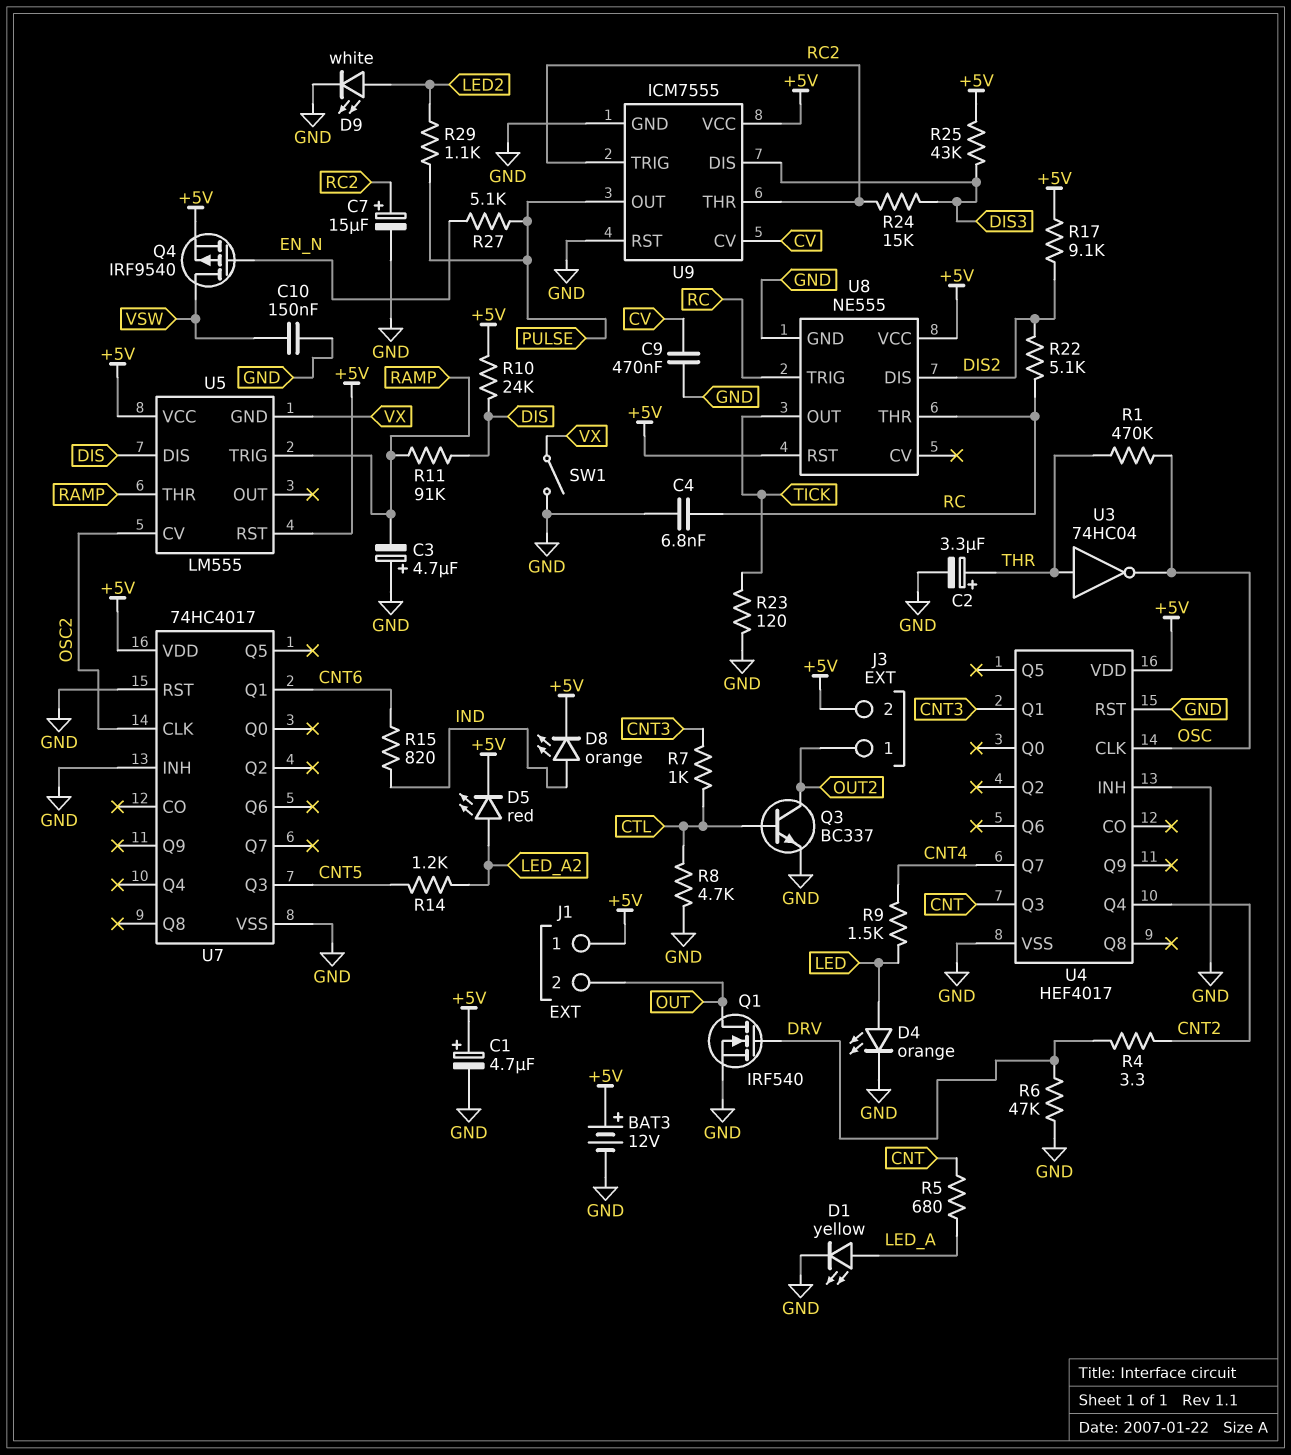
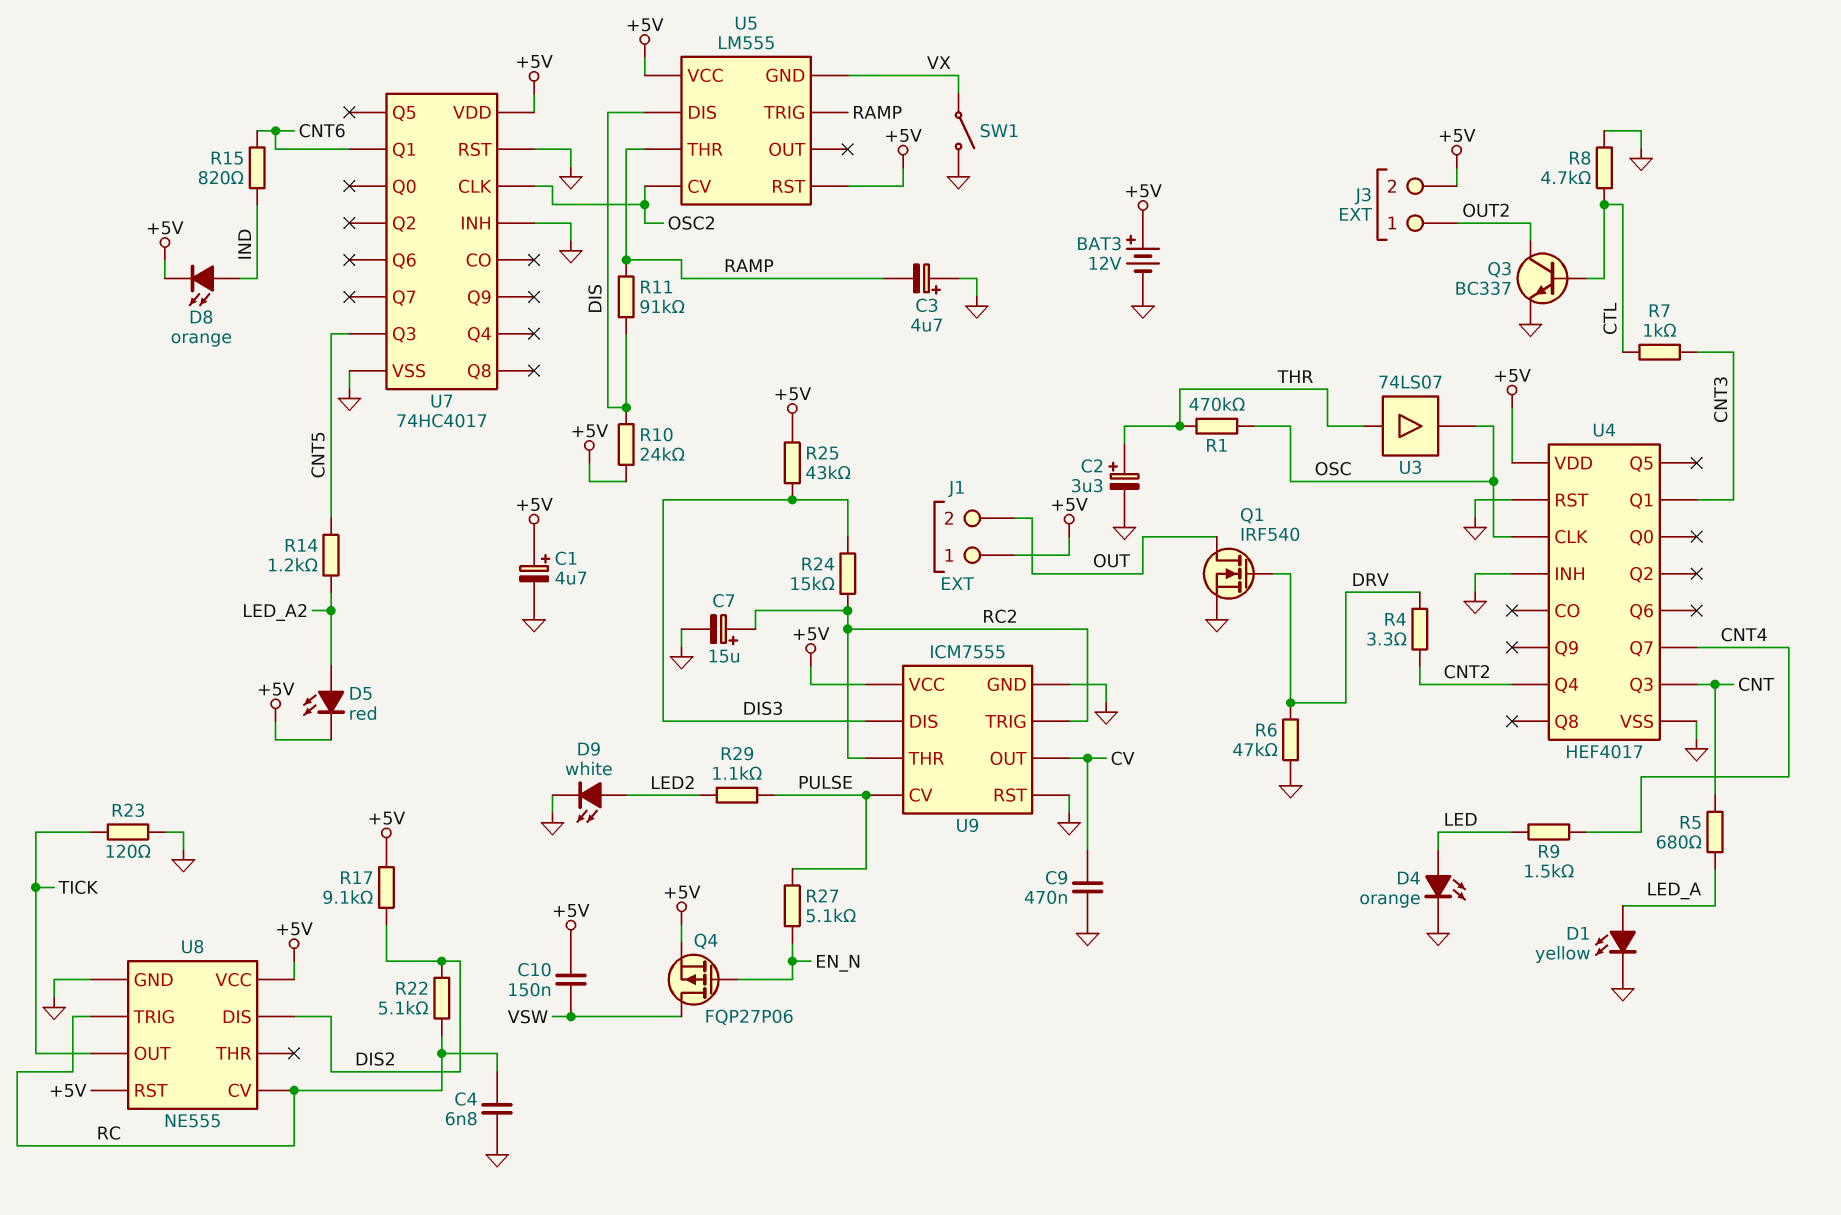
C10: 150nF (GND, VSW) -> 150nF (+5V, VSW)
Q4: PMOS IRF9540 (G EN_N, D VSW, S +5V) -> PMOS FQP27P06 (G EN_N, D VSW, S +5V)
U3: NOT 74HC04 (in THR, out OSC) -> buffer 74LS07 (in THR, out OSC)
U8 pin CV: none -> RC
U8 pin THR: RC -> none
U9 pin CV: CV -> PULSE
U9 pin OUT: PULSE -> CV

